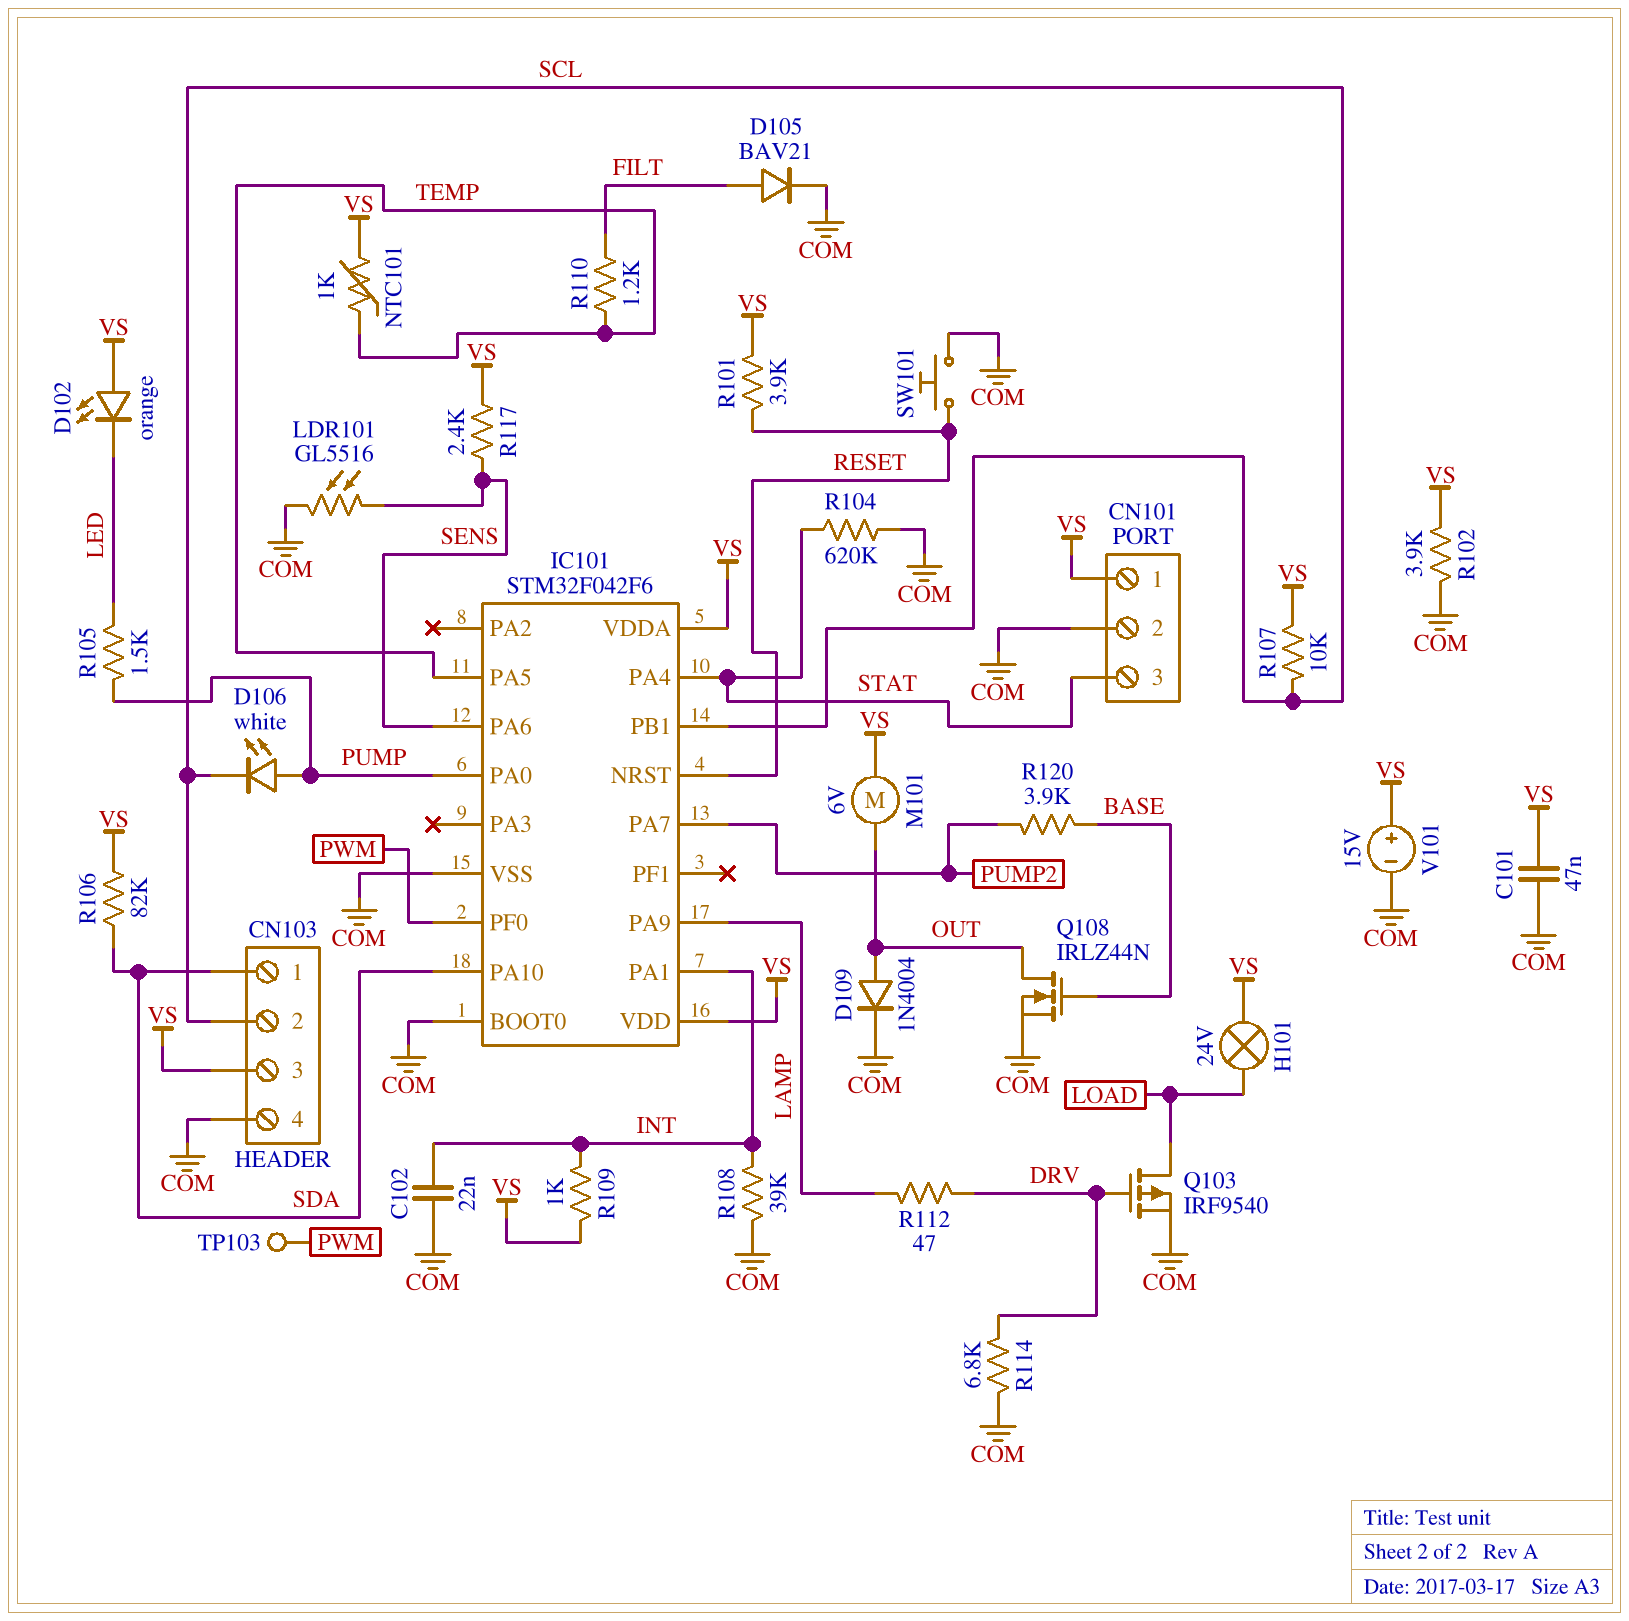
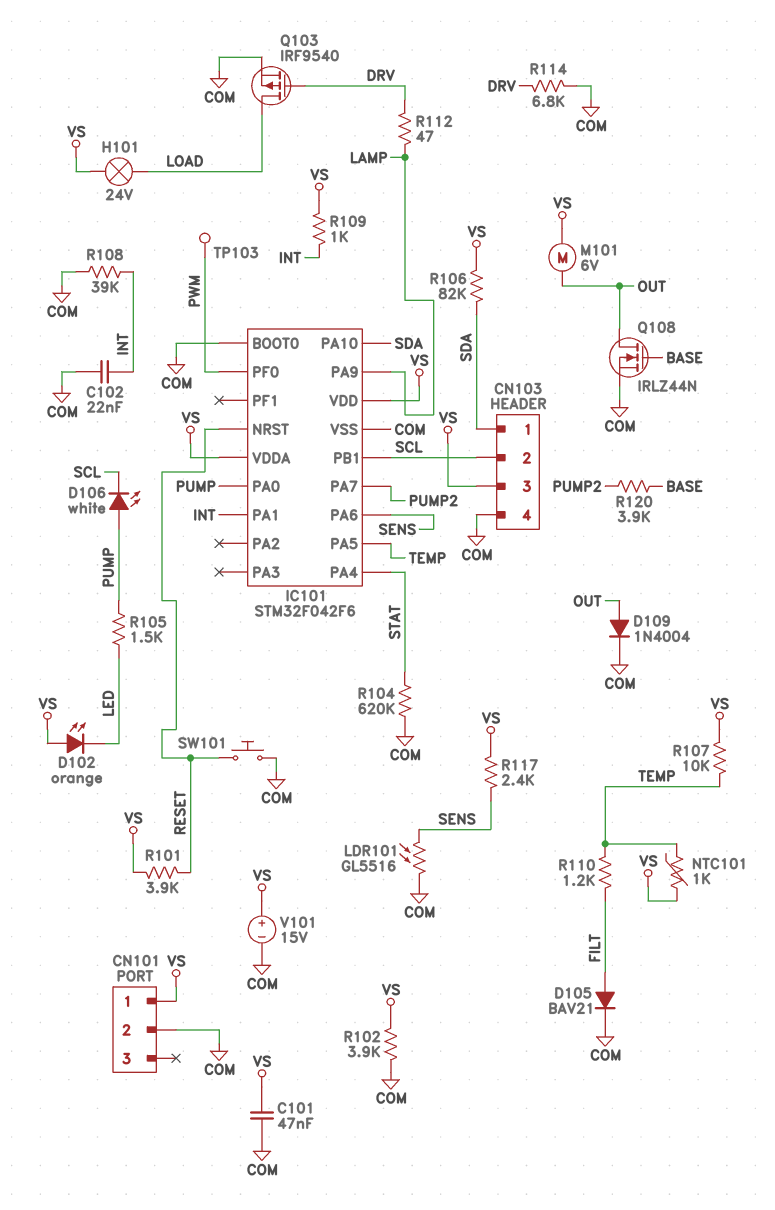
CN101 pin 3: STAT -> none
R107: 10k (SCL, VS) -> 10k (TEMP, VS)

